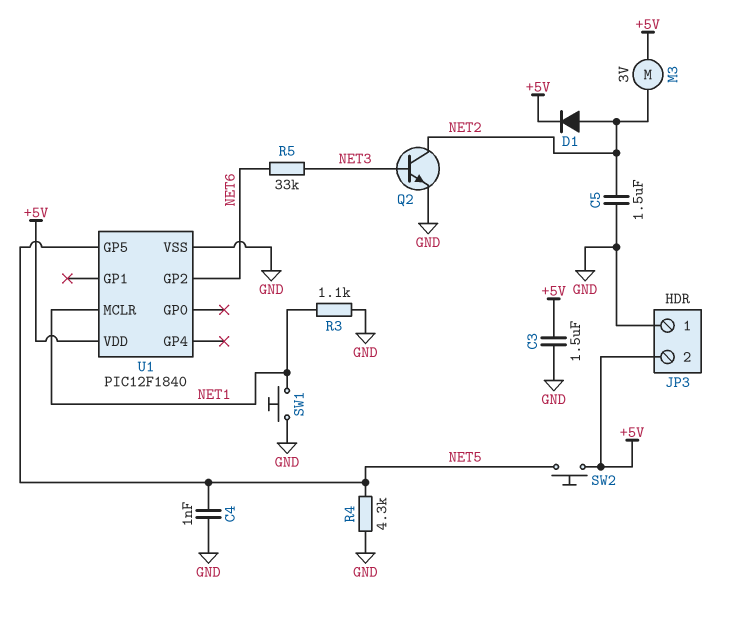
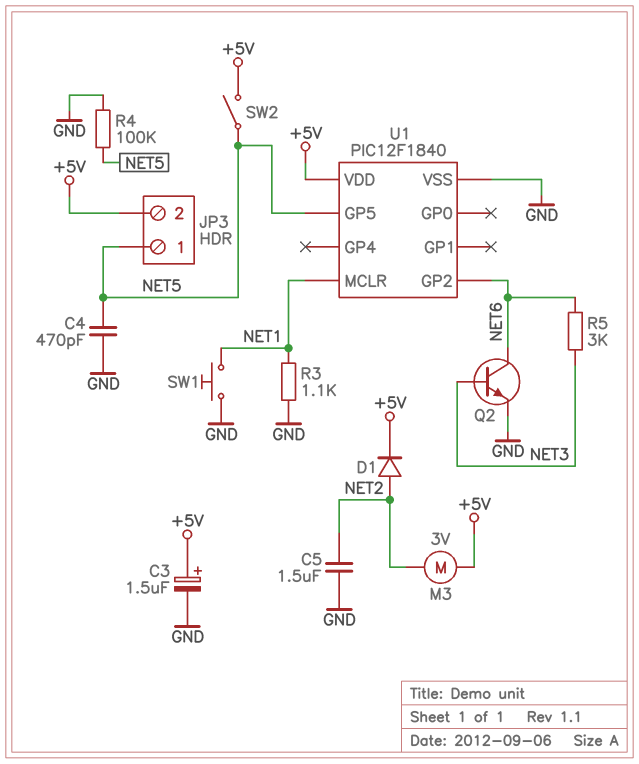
C3: 1.5uF (+5V, GND) -> 1.5uF (plus +5V, minus GND)
C4: 1nF (GND, NET5) -> 470pF (GND, NET5)
JP3 pin 1: GND -> NET5
Q2: NPN (B NET3, C NET2, E GND) -> NPN (B NET3, C NET6, E GND)
R4: 4.3k (GND, NET5) -> 100k (GND, NET5)
R5: 33k (NET3, NET6) -> 3k (NET3, NET6)
SW2: button (+5V, NET5) -> switch (+5V, NET5)

